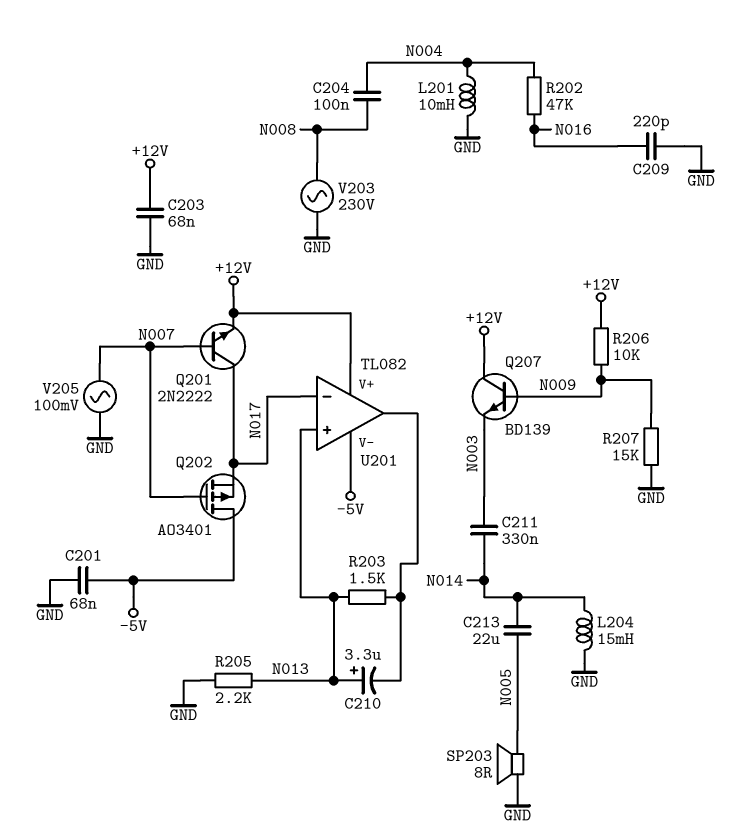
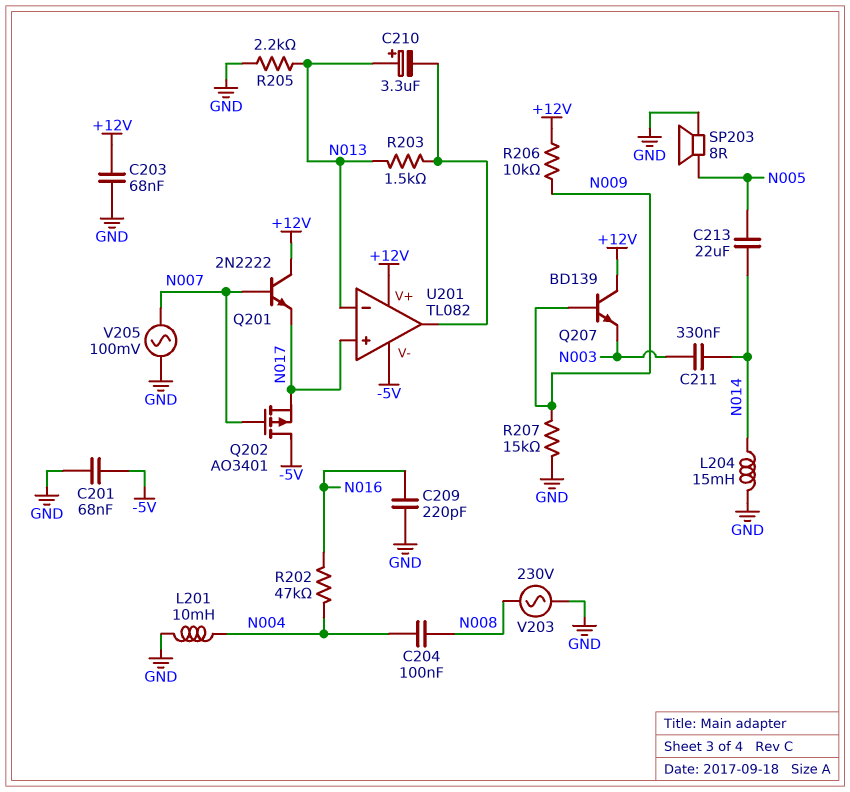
Q201: NPN 2N2222 (B N007, C N017, E +12V) -> NPN 2N2222 (B N007, C +12V, E N017)
U201 pin in+: N013 -> N017
U201 pin in-: N017 -> N013

